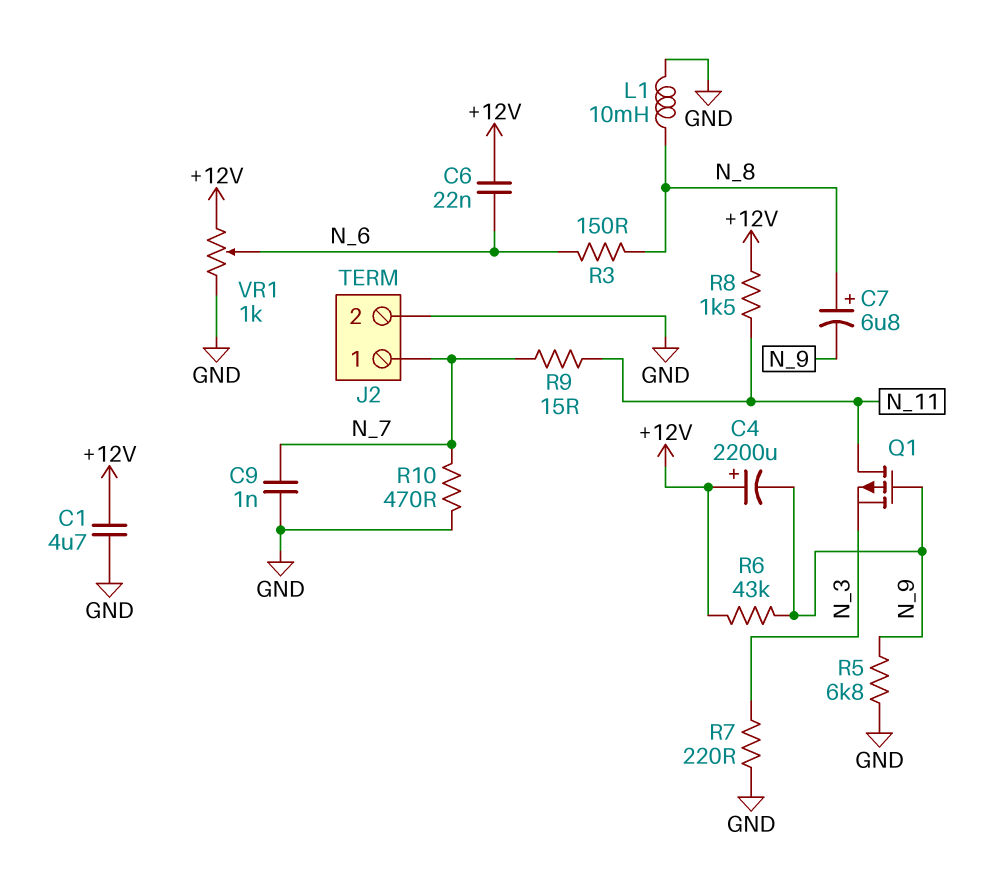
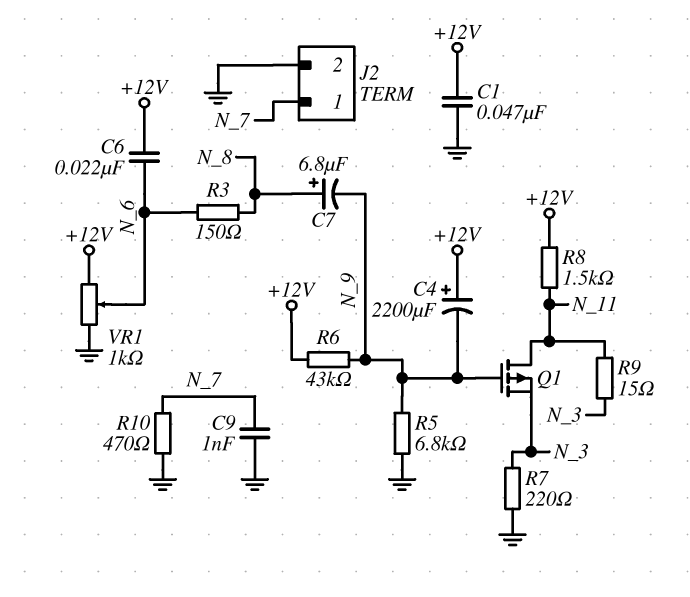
C1: 4.7uF (+12V, GND) -> 47nF (+12V, GND)
L1: 10mH (GND, N_8) -> none
R9: 15 (N_7, N_11) -> 15 (N_3, N_11)

